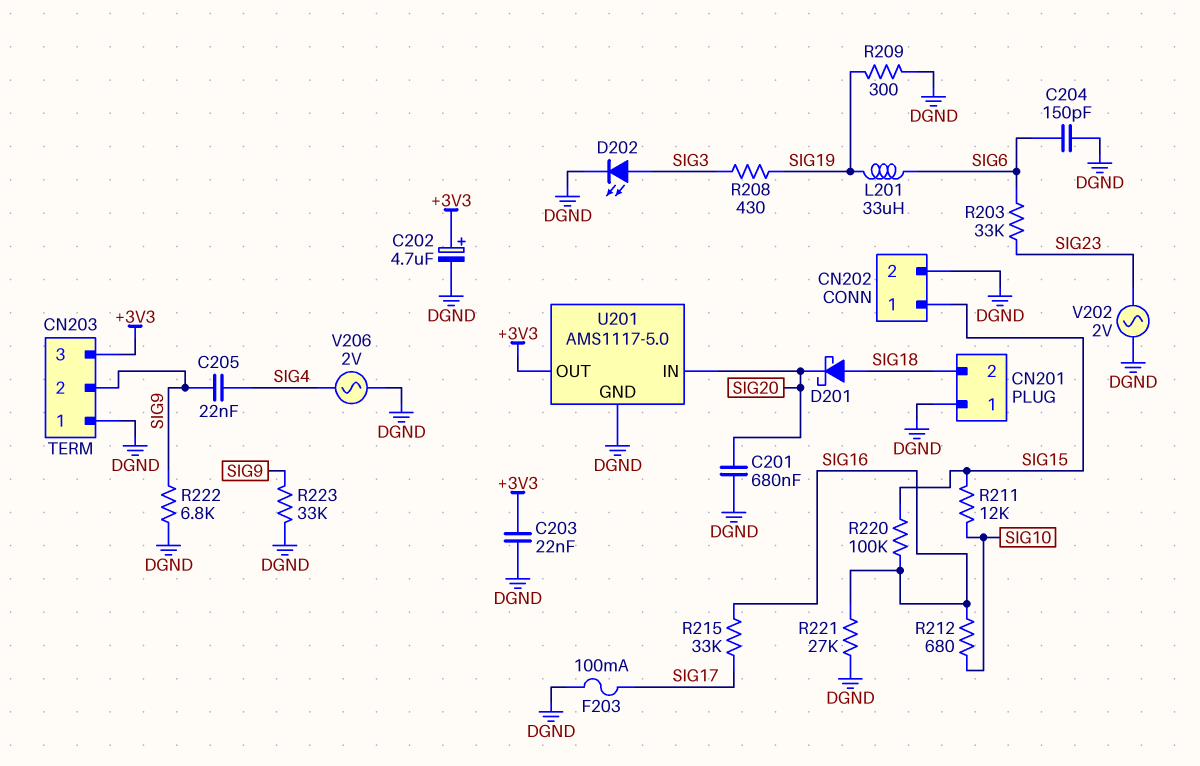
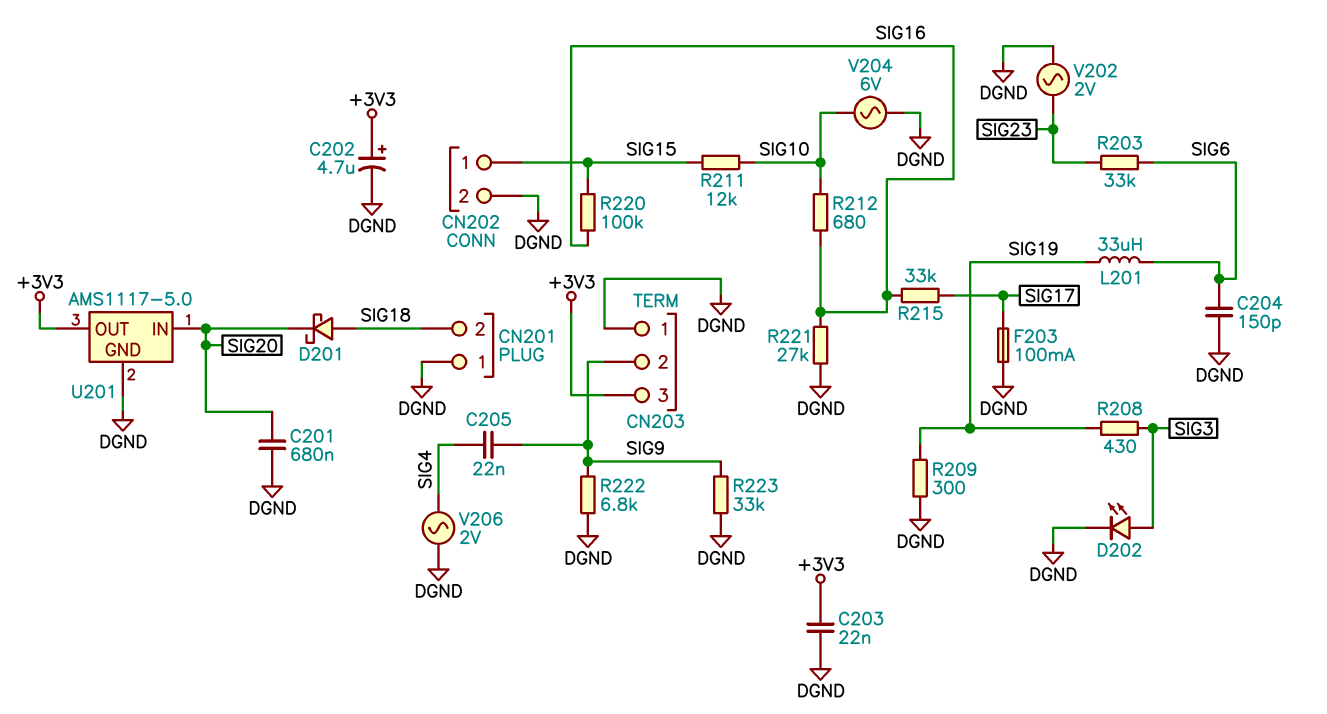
V204: none -> AC 6V (DGND, SIG10)

